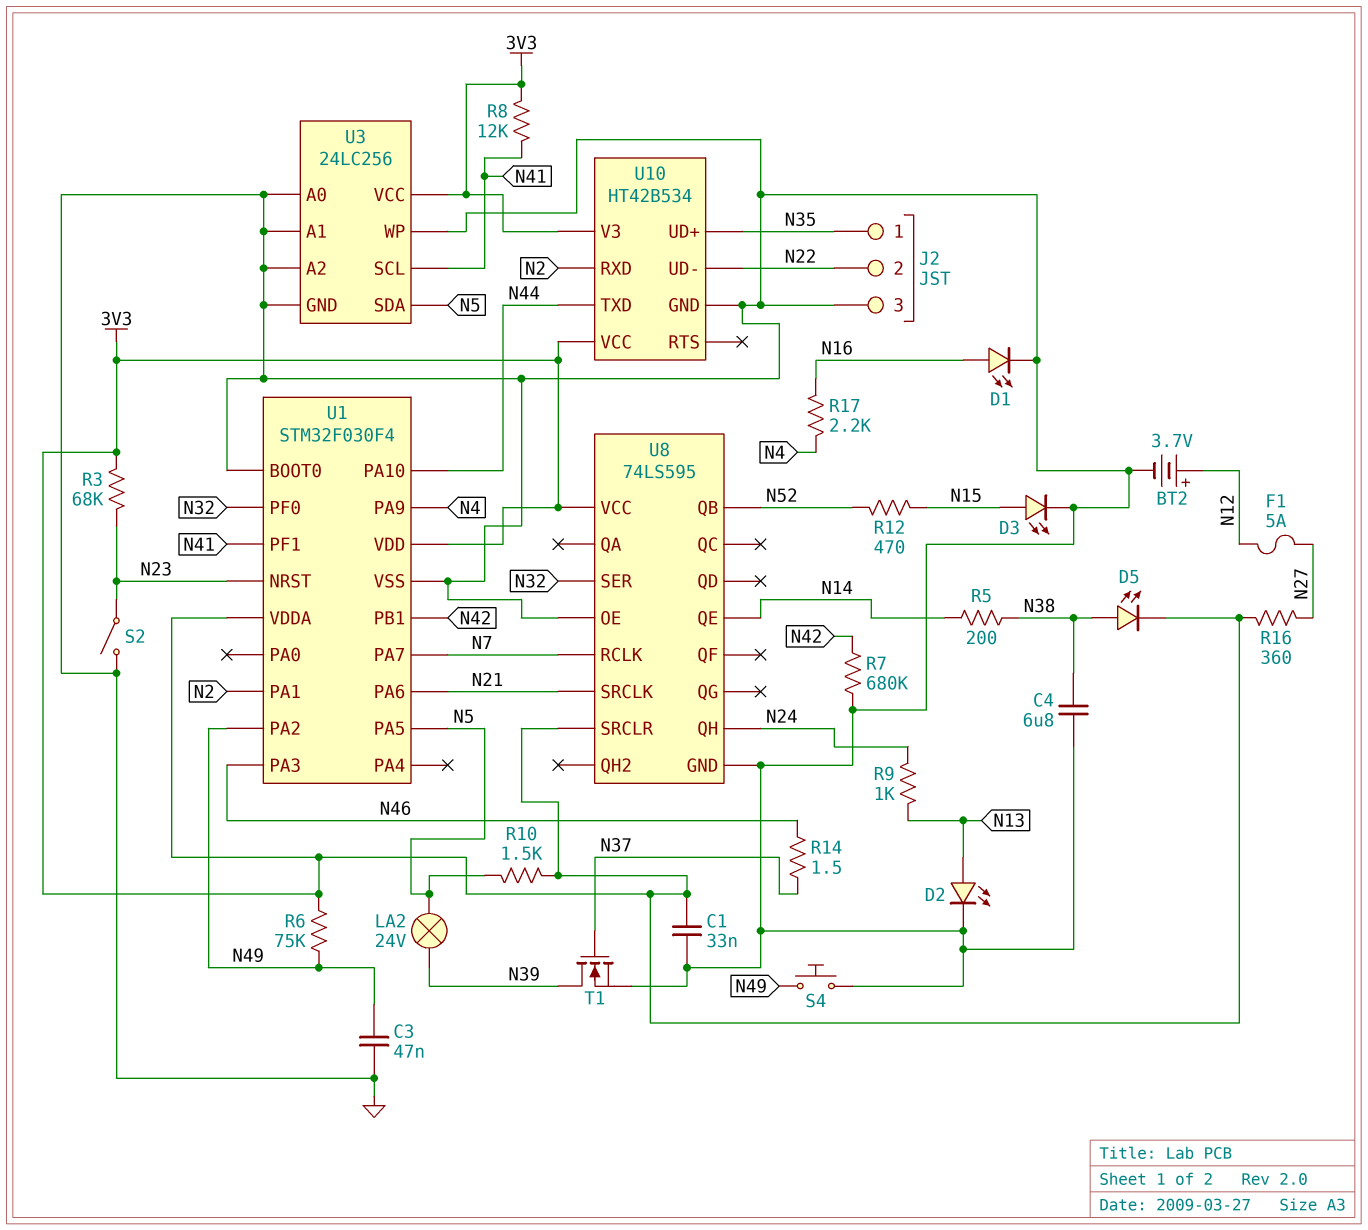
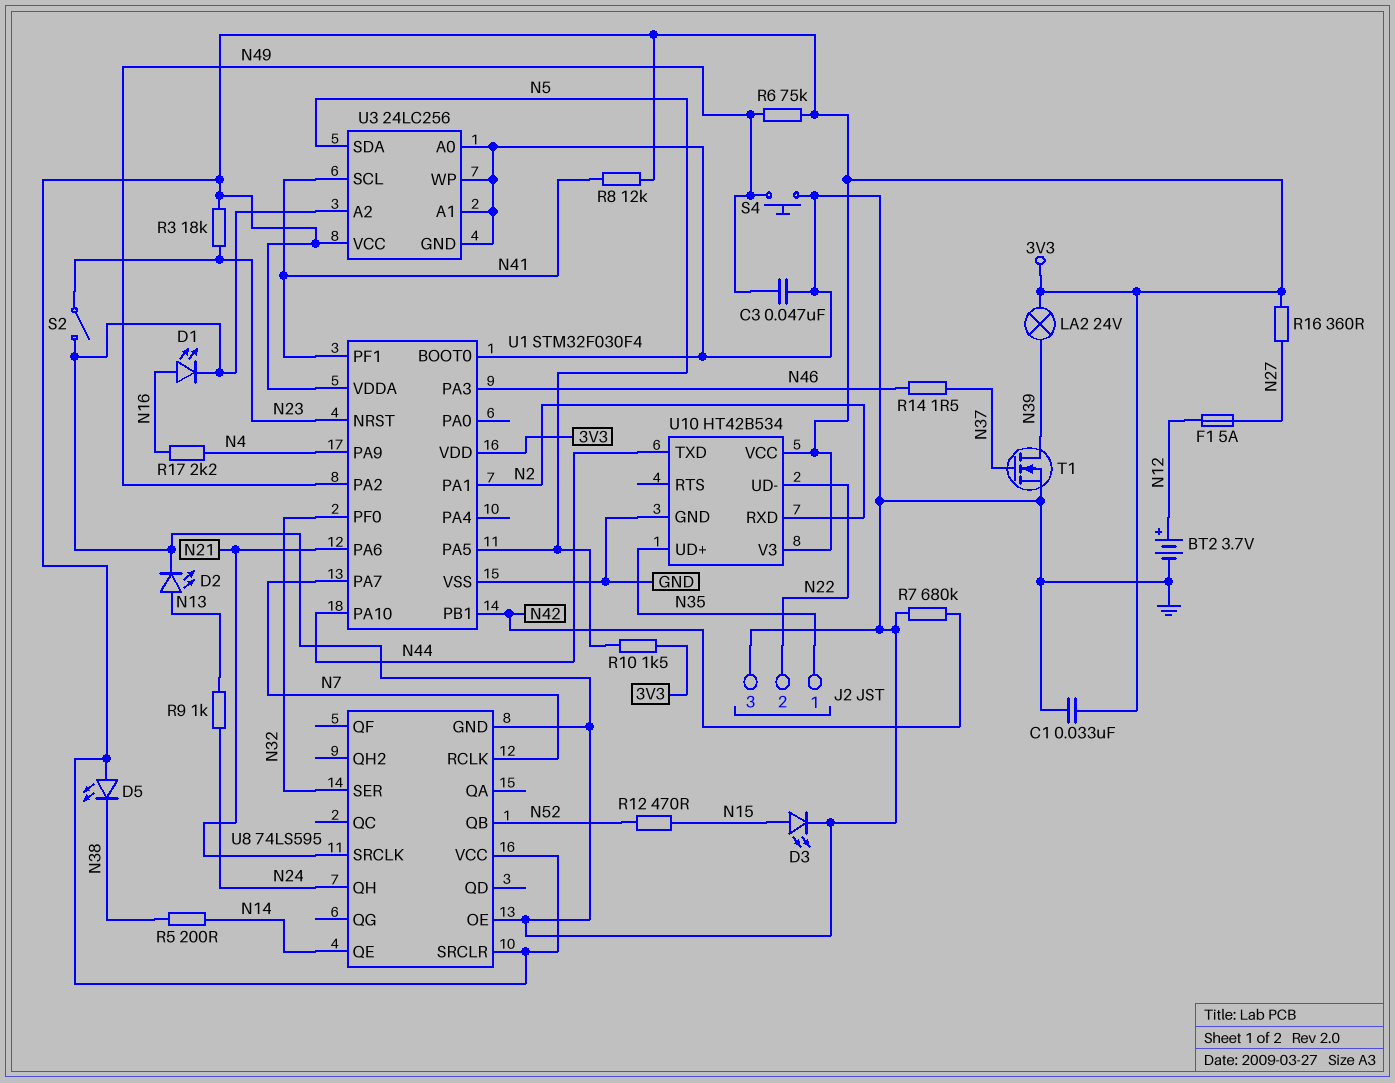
C4: 6.8uF (GND, N38) -> none
D5: LED (A N38, K 3V3) -> LED (A 3V3, K N38)
LA2: lamp 24V (N5, N39) -> lamp 24V (3V3, N39)
R3: 68k (3V3, N23) -> 18k (3V3, N23)

